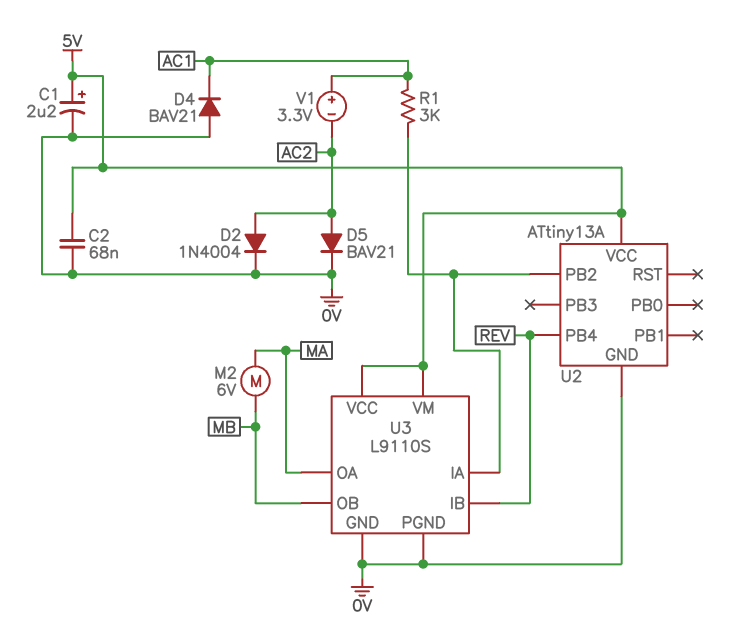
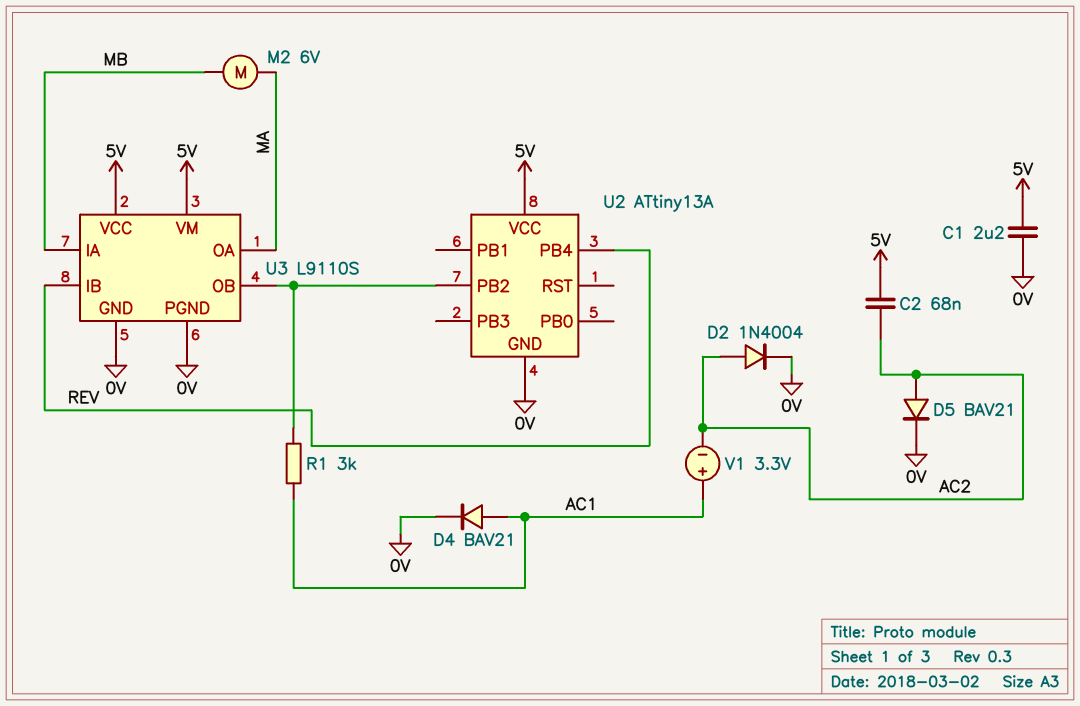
C1: 2.2uF (plus 5V, minus 0V) -> 2.2uF (0V, 5V)
C2: 68nF (0V, 5V) -> 68nF (5V, AC2)
D4: diode BAV21 (A 0V, K AC1) -> diode BAV21 (A AC1, K 0V)
U3 pin IA: U2/PB2 -> MB
U3 pin OB: MB -> U2/PB2

